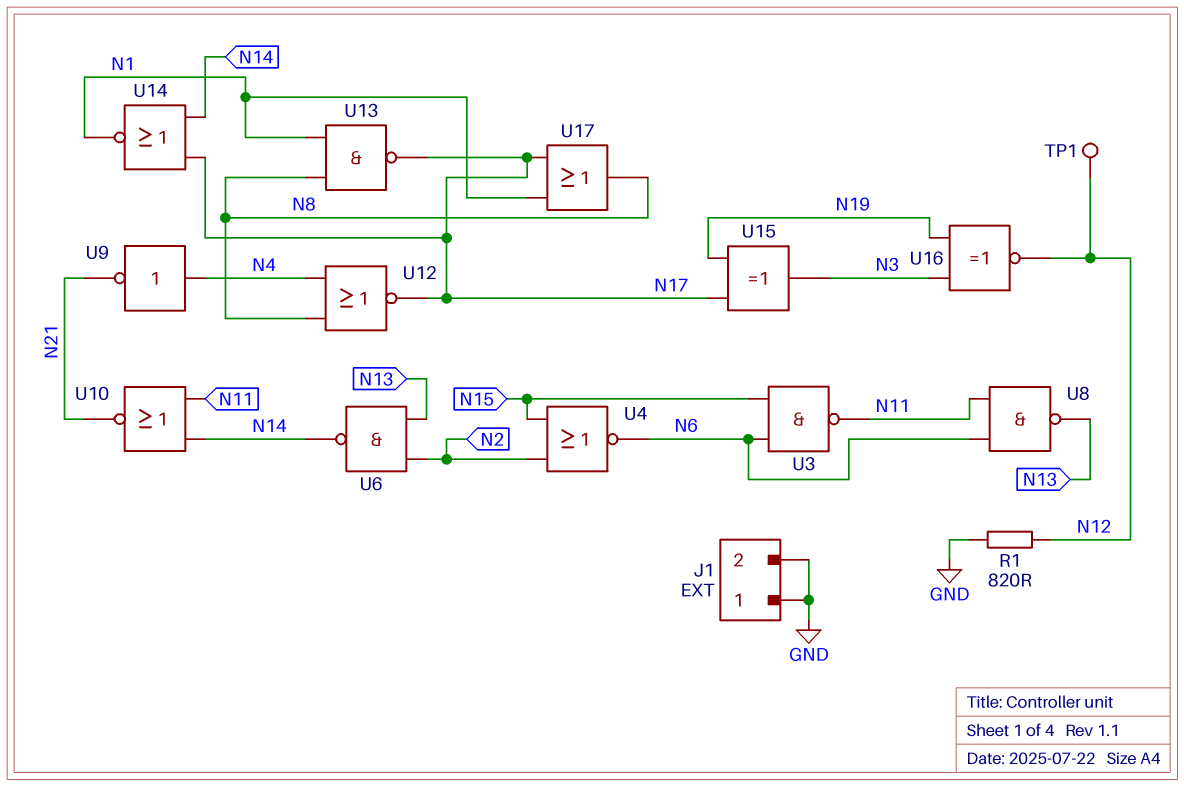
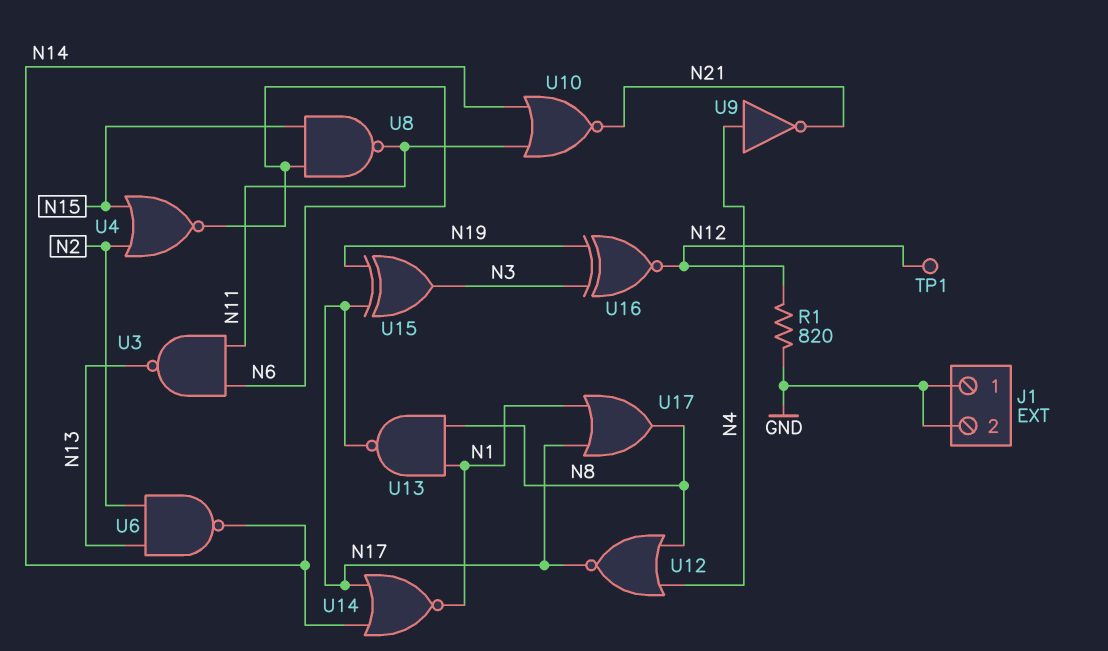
U3: NAND (in N6, in N15, out N11) -> NAND (in N6, in N11, out N13)
U8: NAND (in N6, in N11, out N13) -> NAND (in N6, in N15, out N11)

